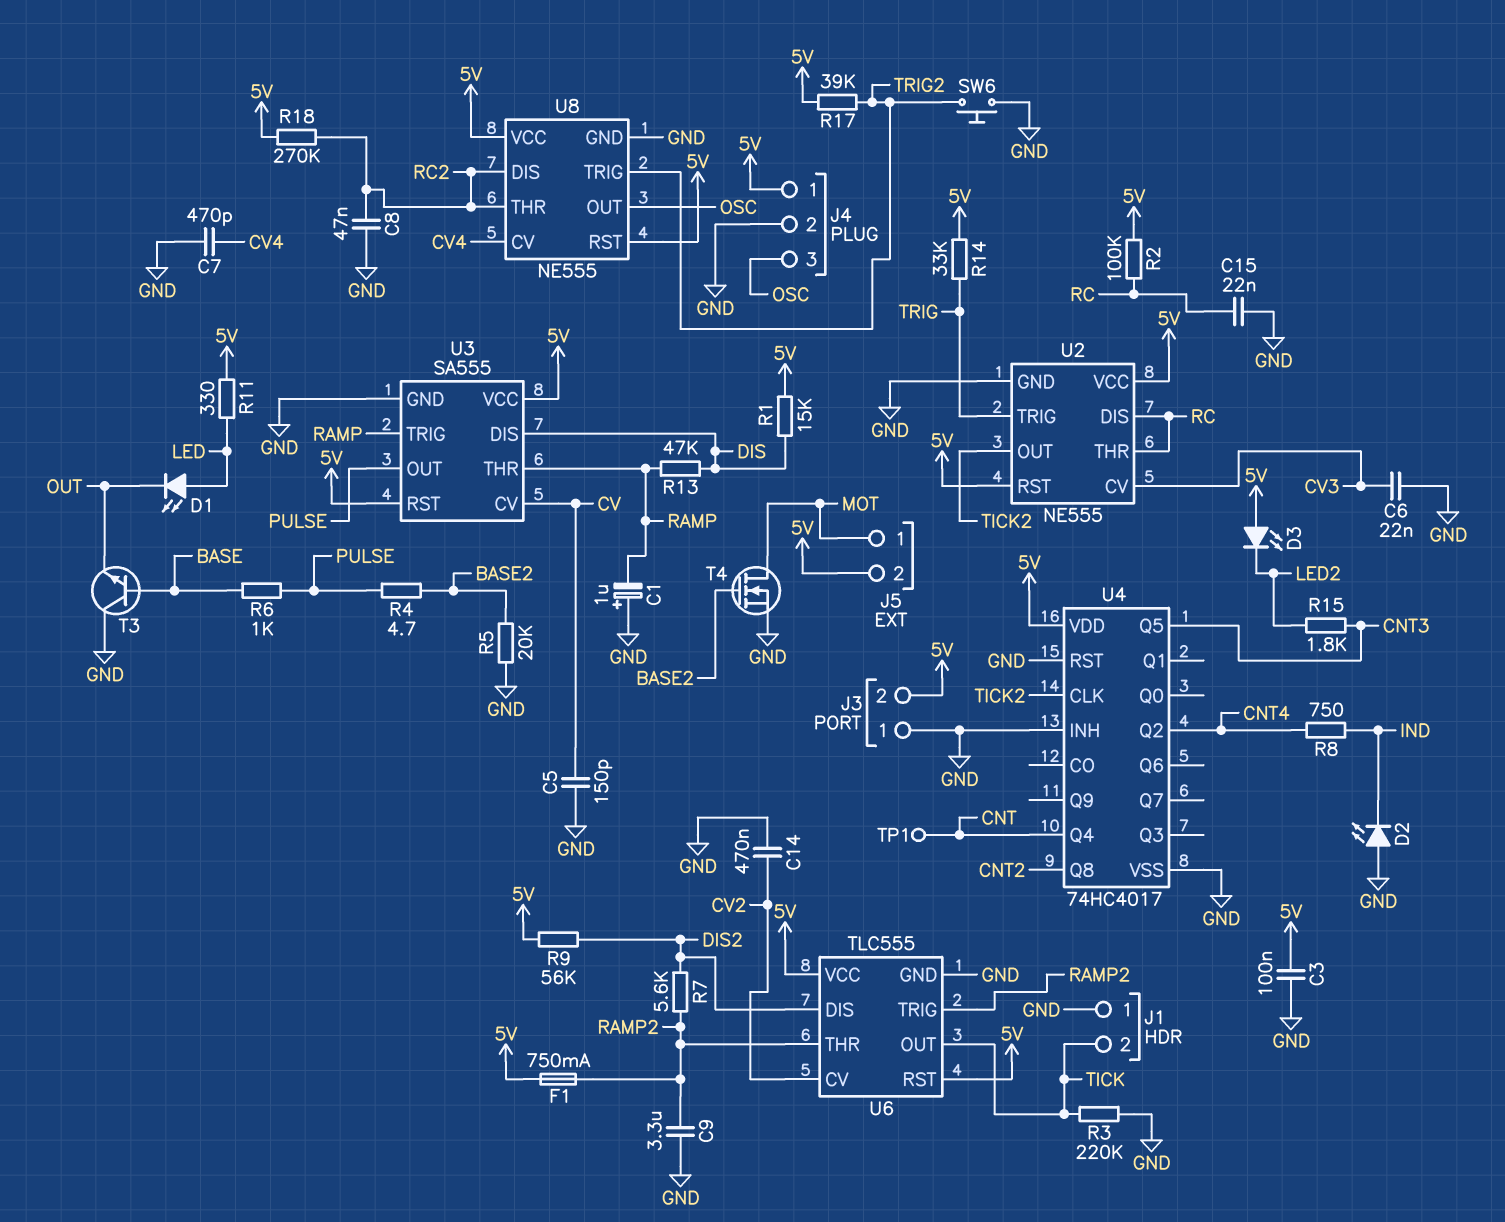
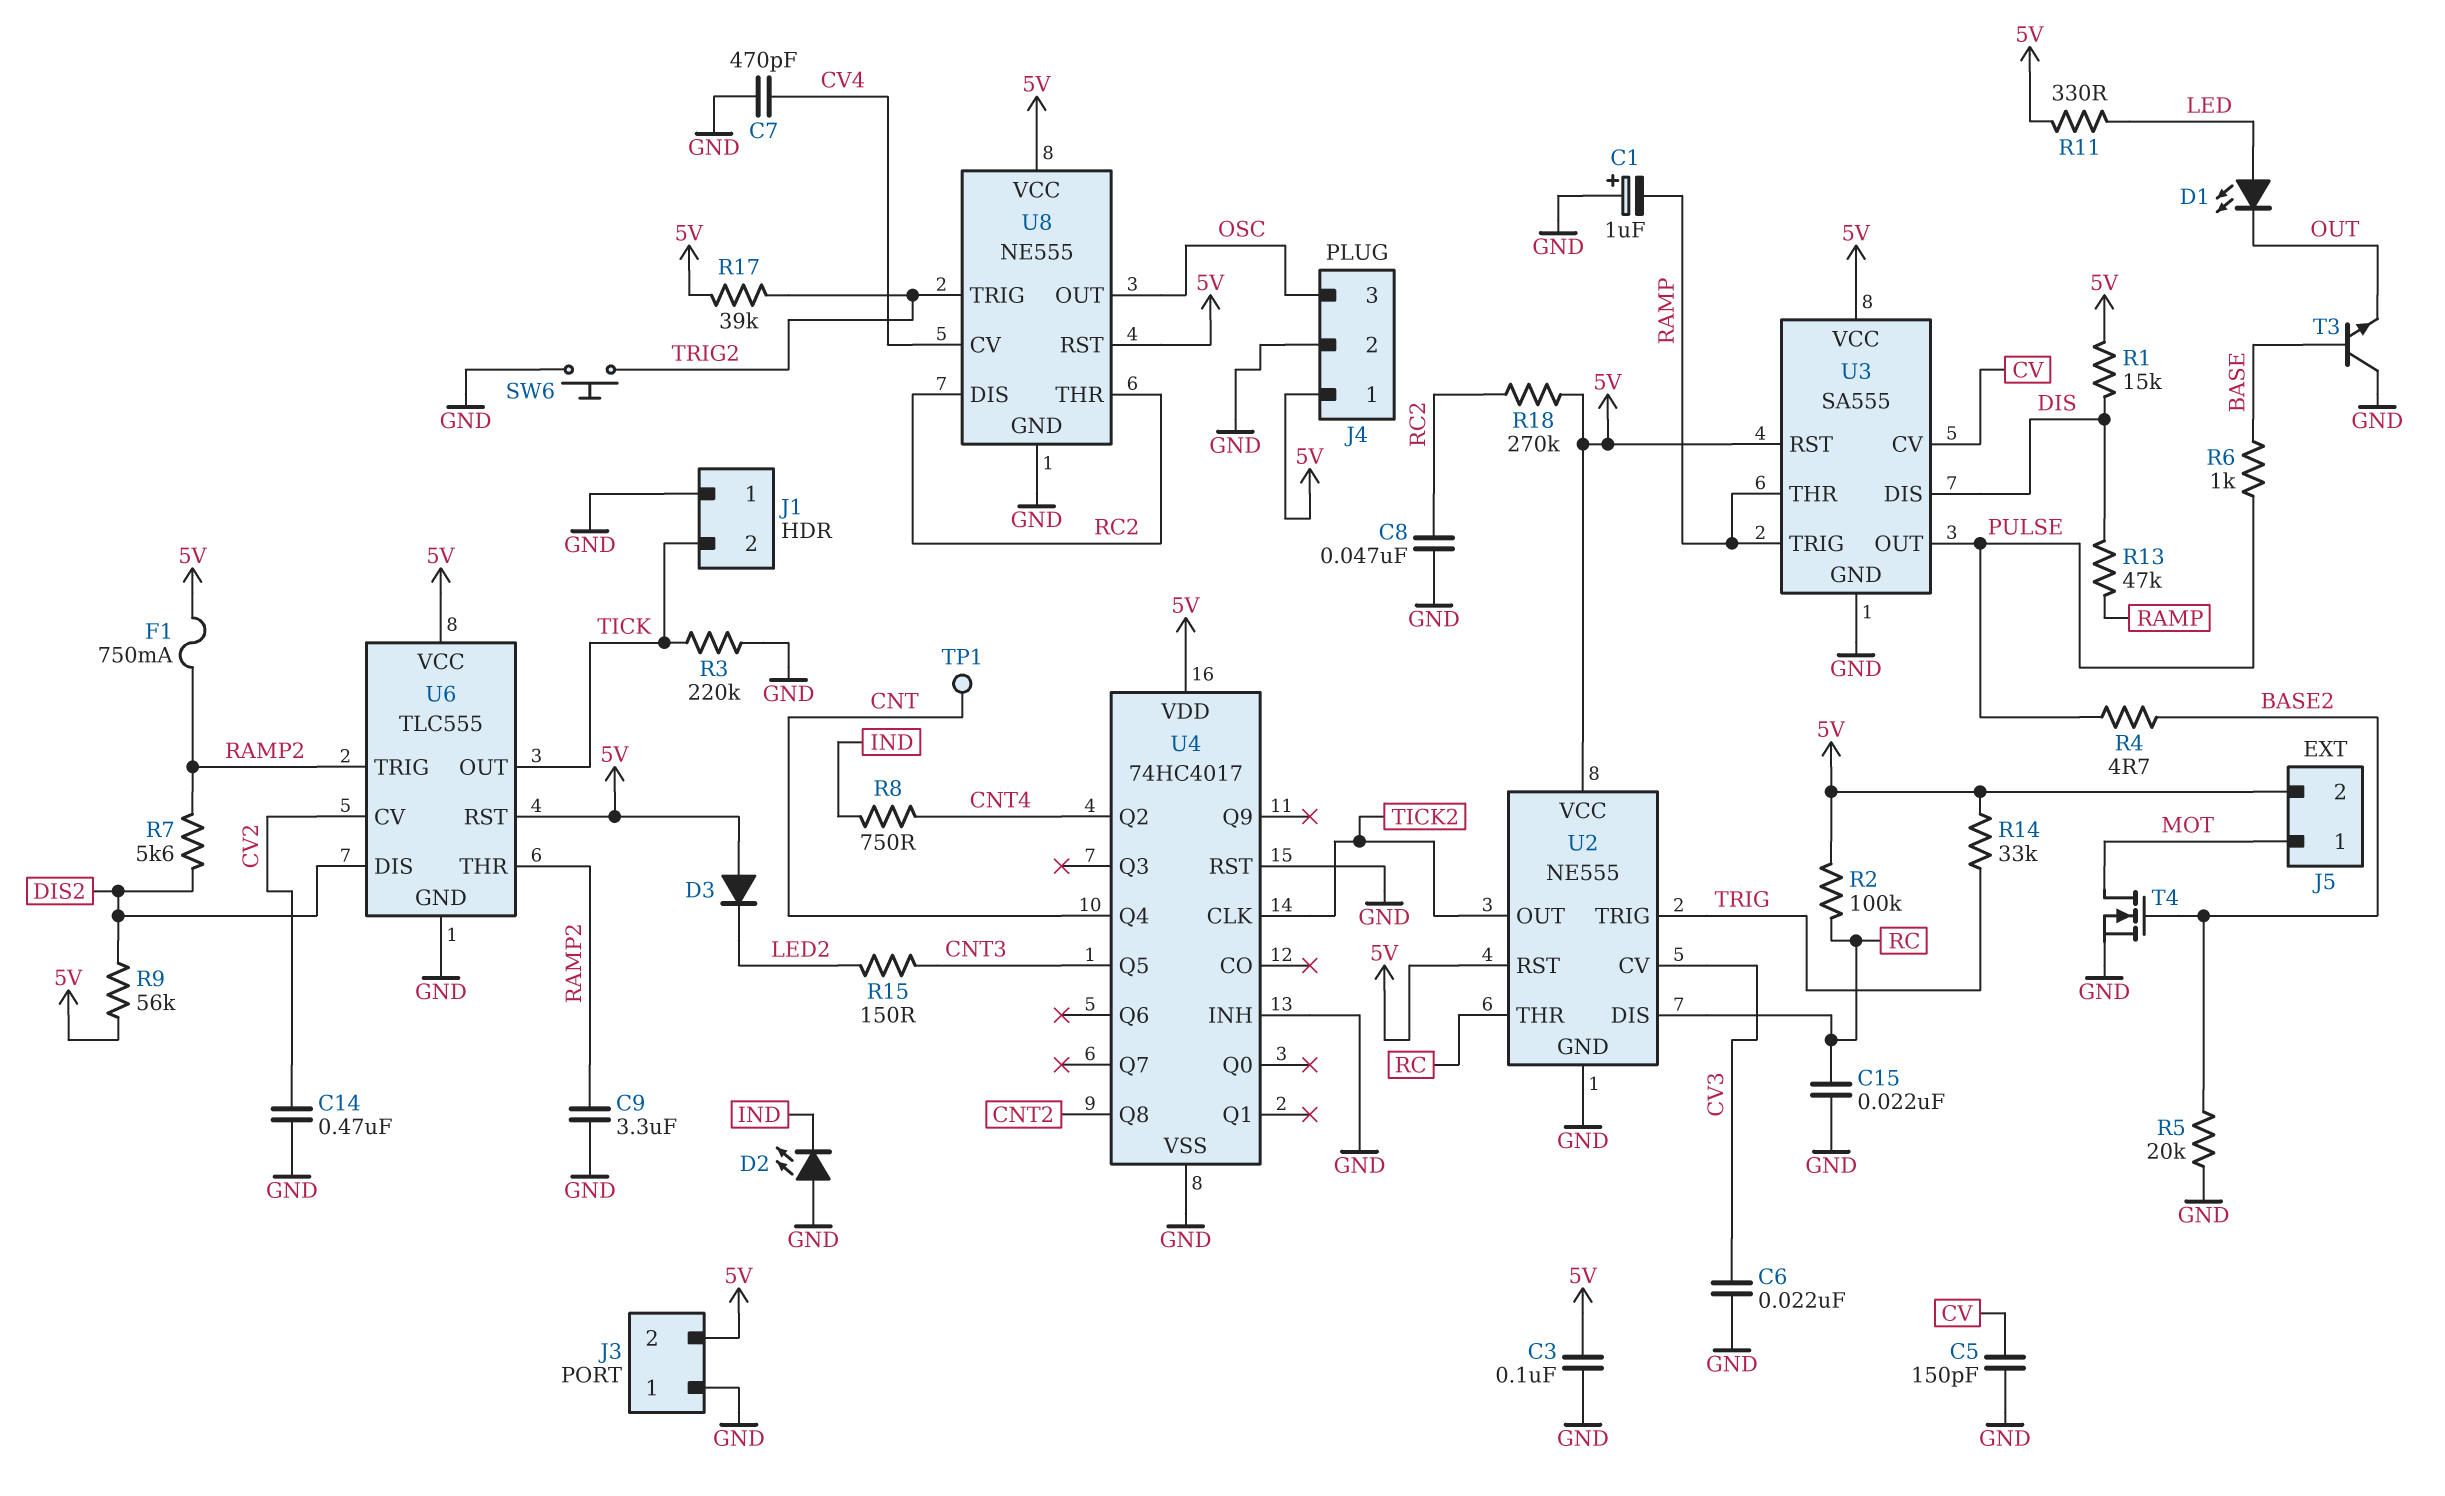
D3: LED (A 5V, K LED2) -> diode (A 5V, K LED2)
R15: 1.8k (CNT3, LED2) -> 150 (CNT3, LED2)

